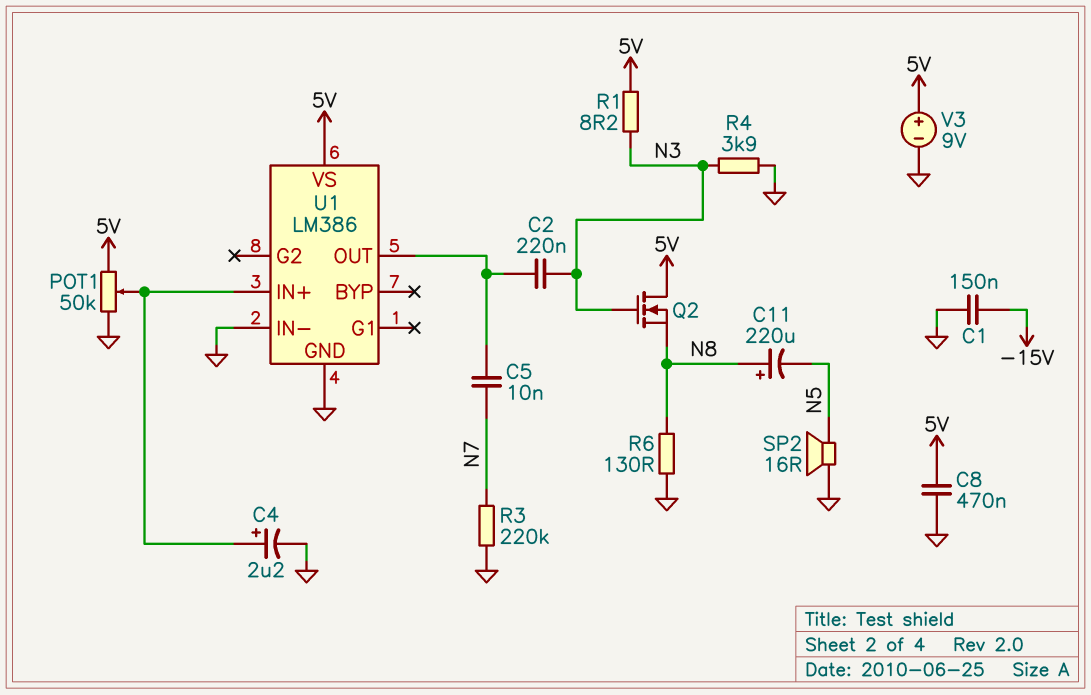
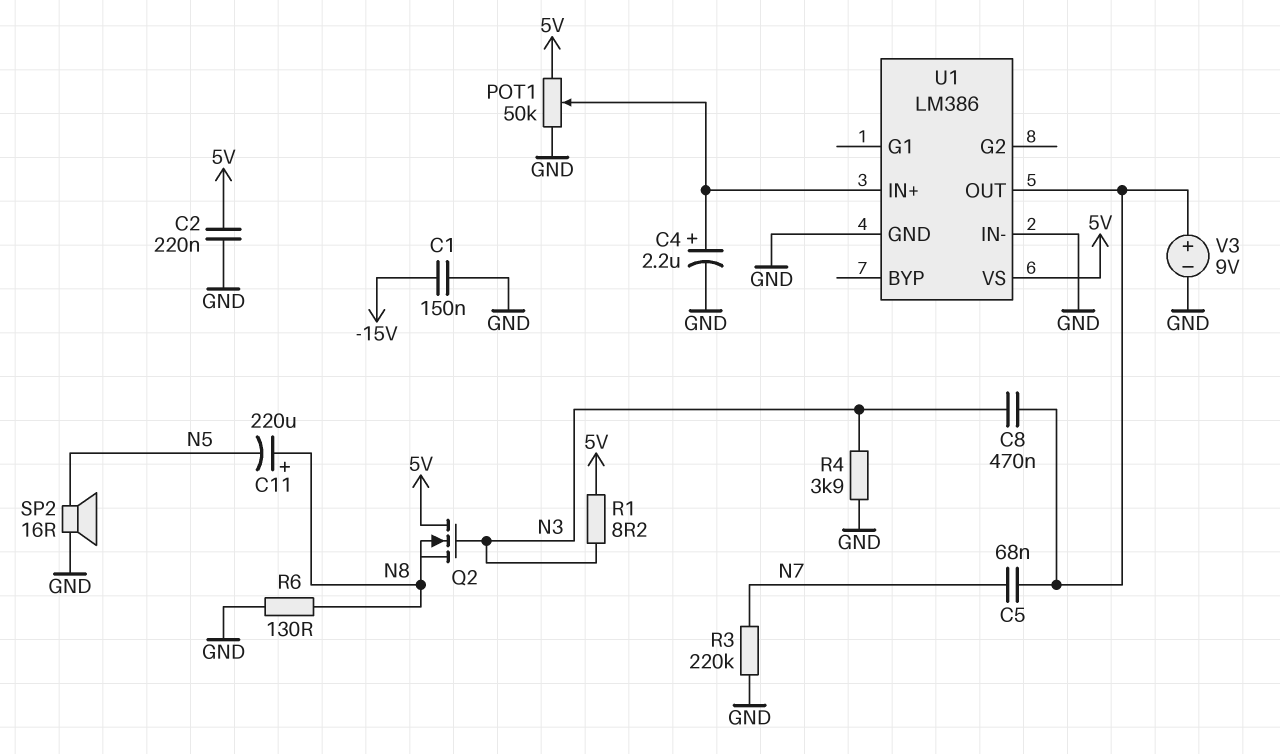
C2: 220nF (N3, U1/OUT) -> 220nF (5V, GND)
C5: 10nF (N7, U1/OUT) -> 68nF (N7, U1/OUT)
C8: 470nF (5V, GND) -> 470nF (N3, U1/OUT)
V3: 9V (plus 5V, minus GND) -> 9V (plus U1/OUT, minus GND)

